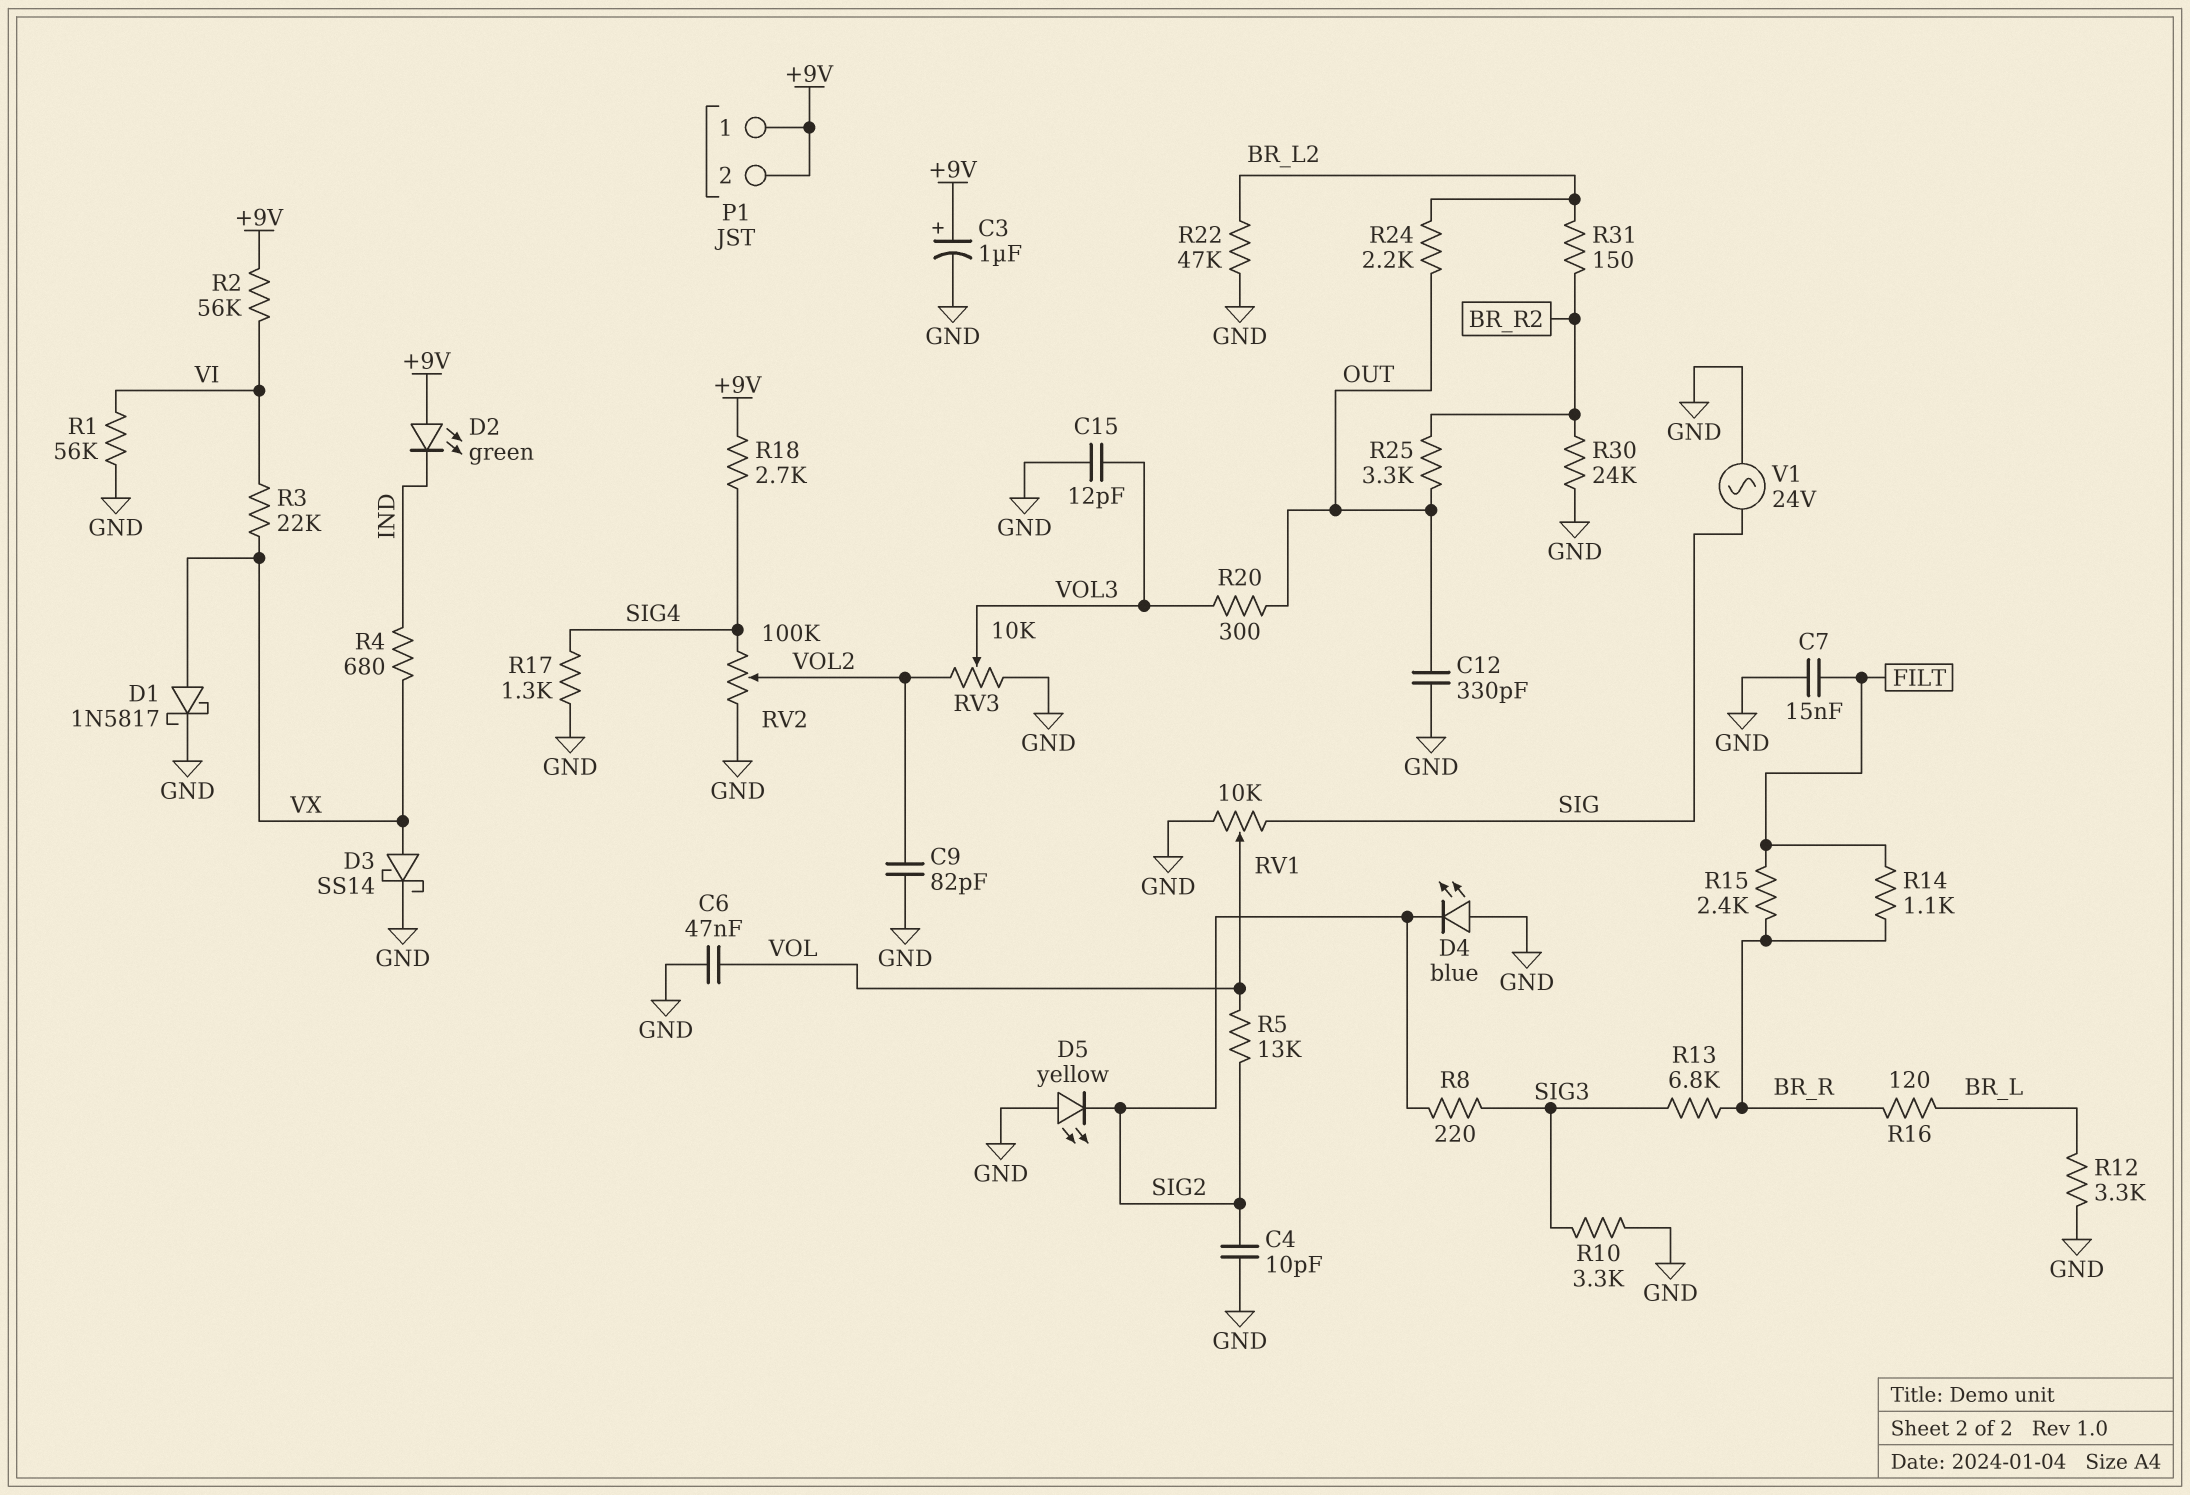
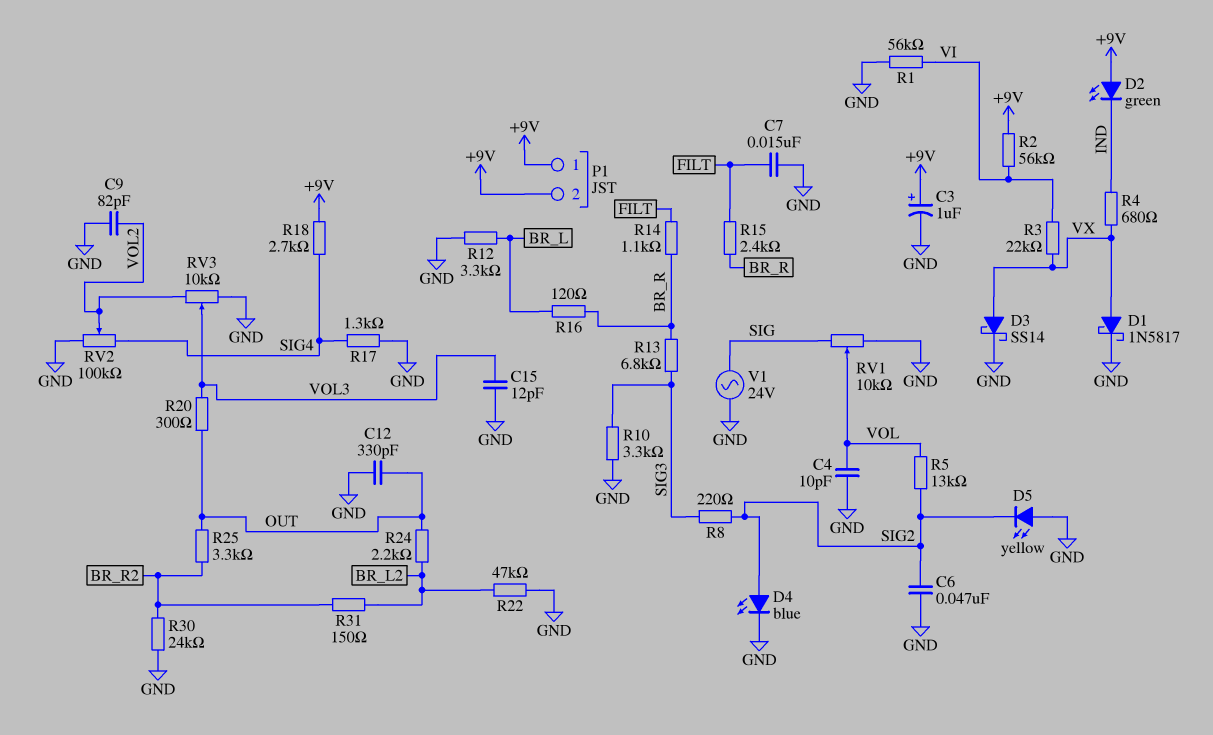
C4: 10pF (GND, SIG2) -> 10pF (GND, VOL)
C6: 47nF (GND, VOL) -> 47nF (GND, SIG2)
D4: LED blue (A GND, K SIG2) -> LED blue (A SIG2, K GND)

